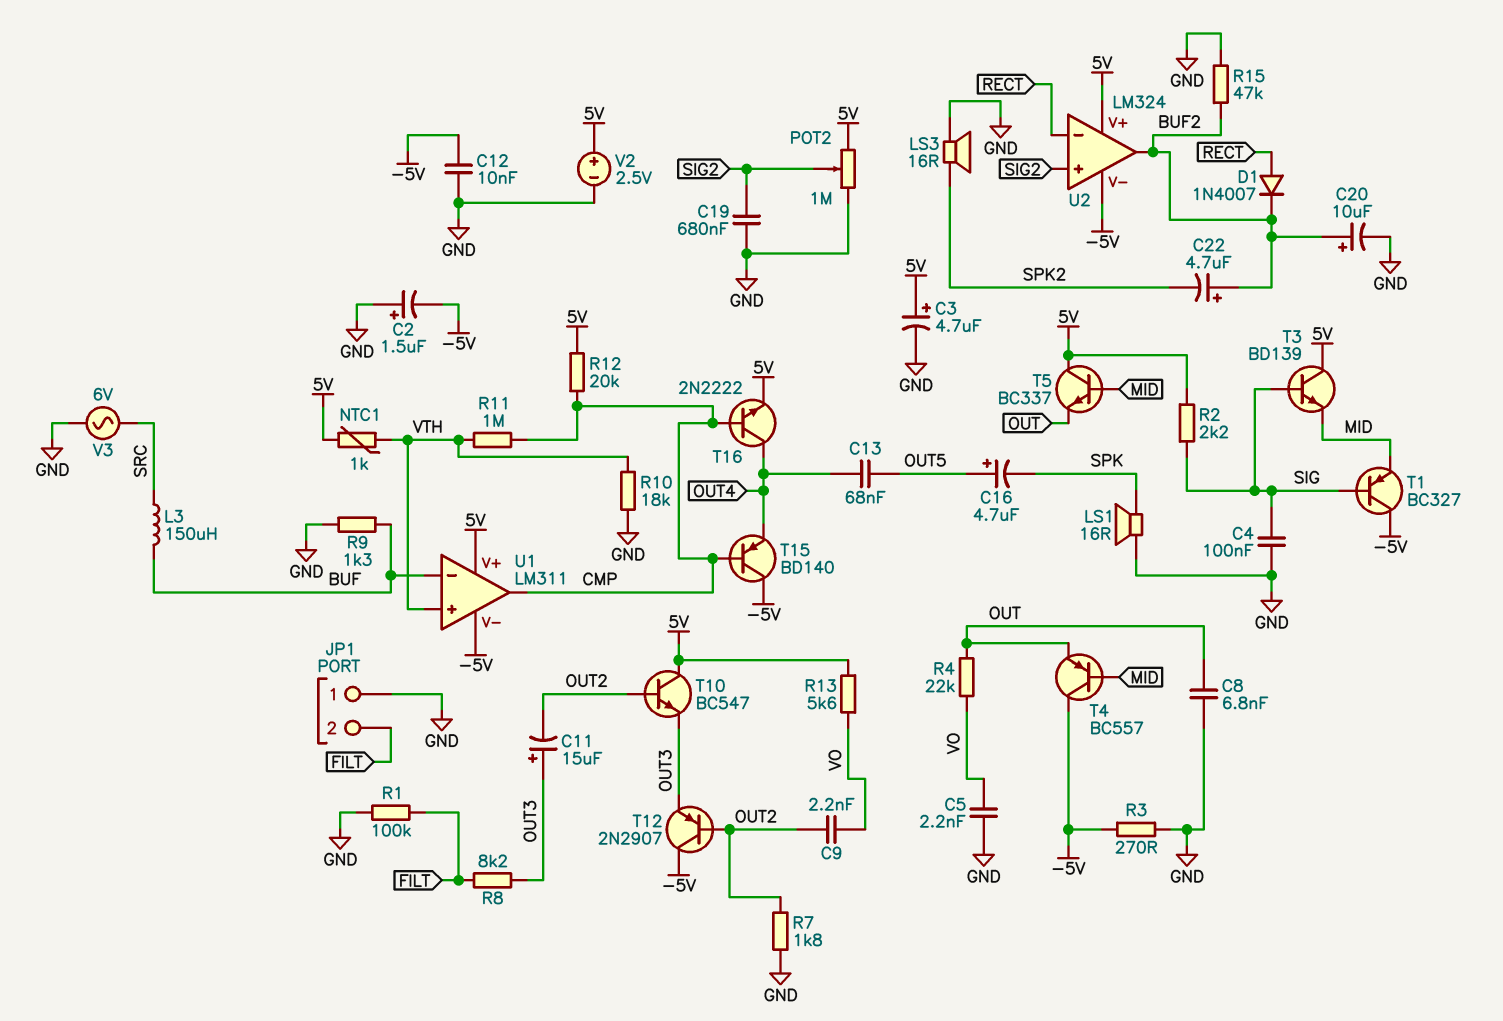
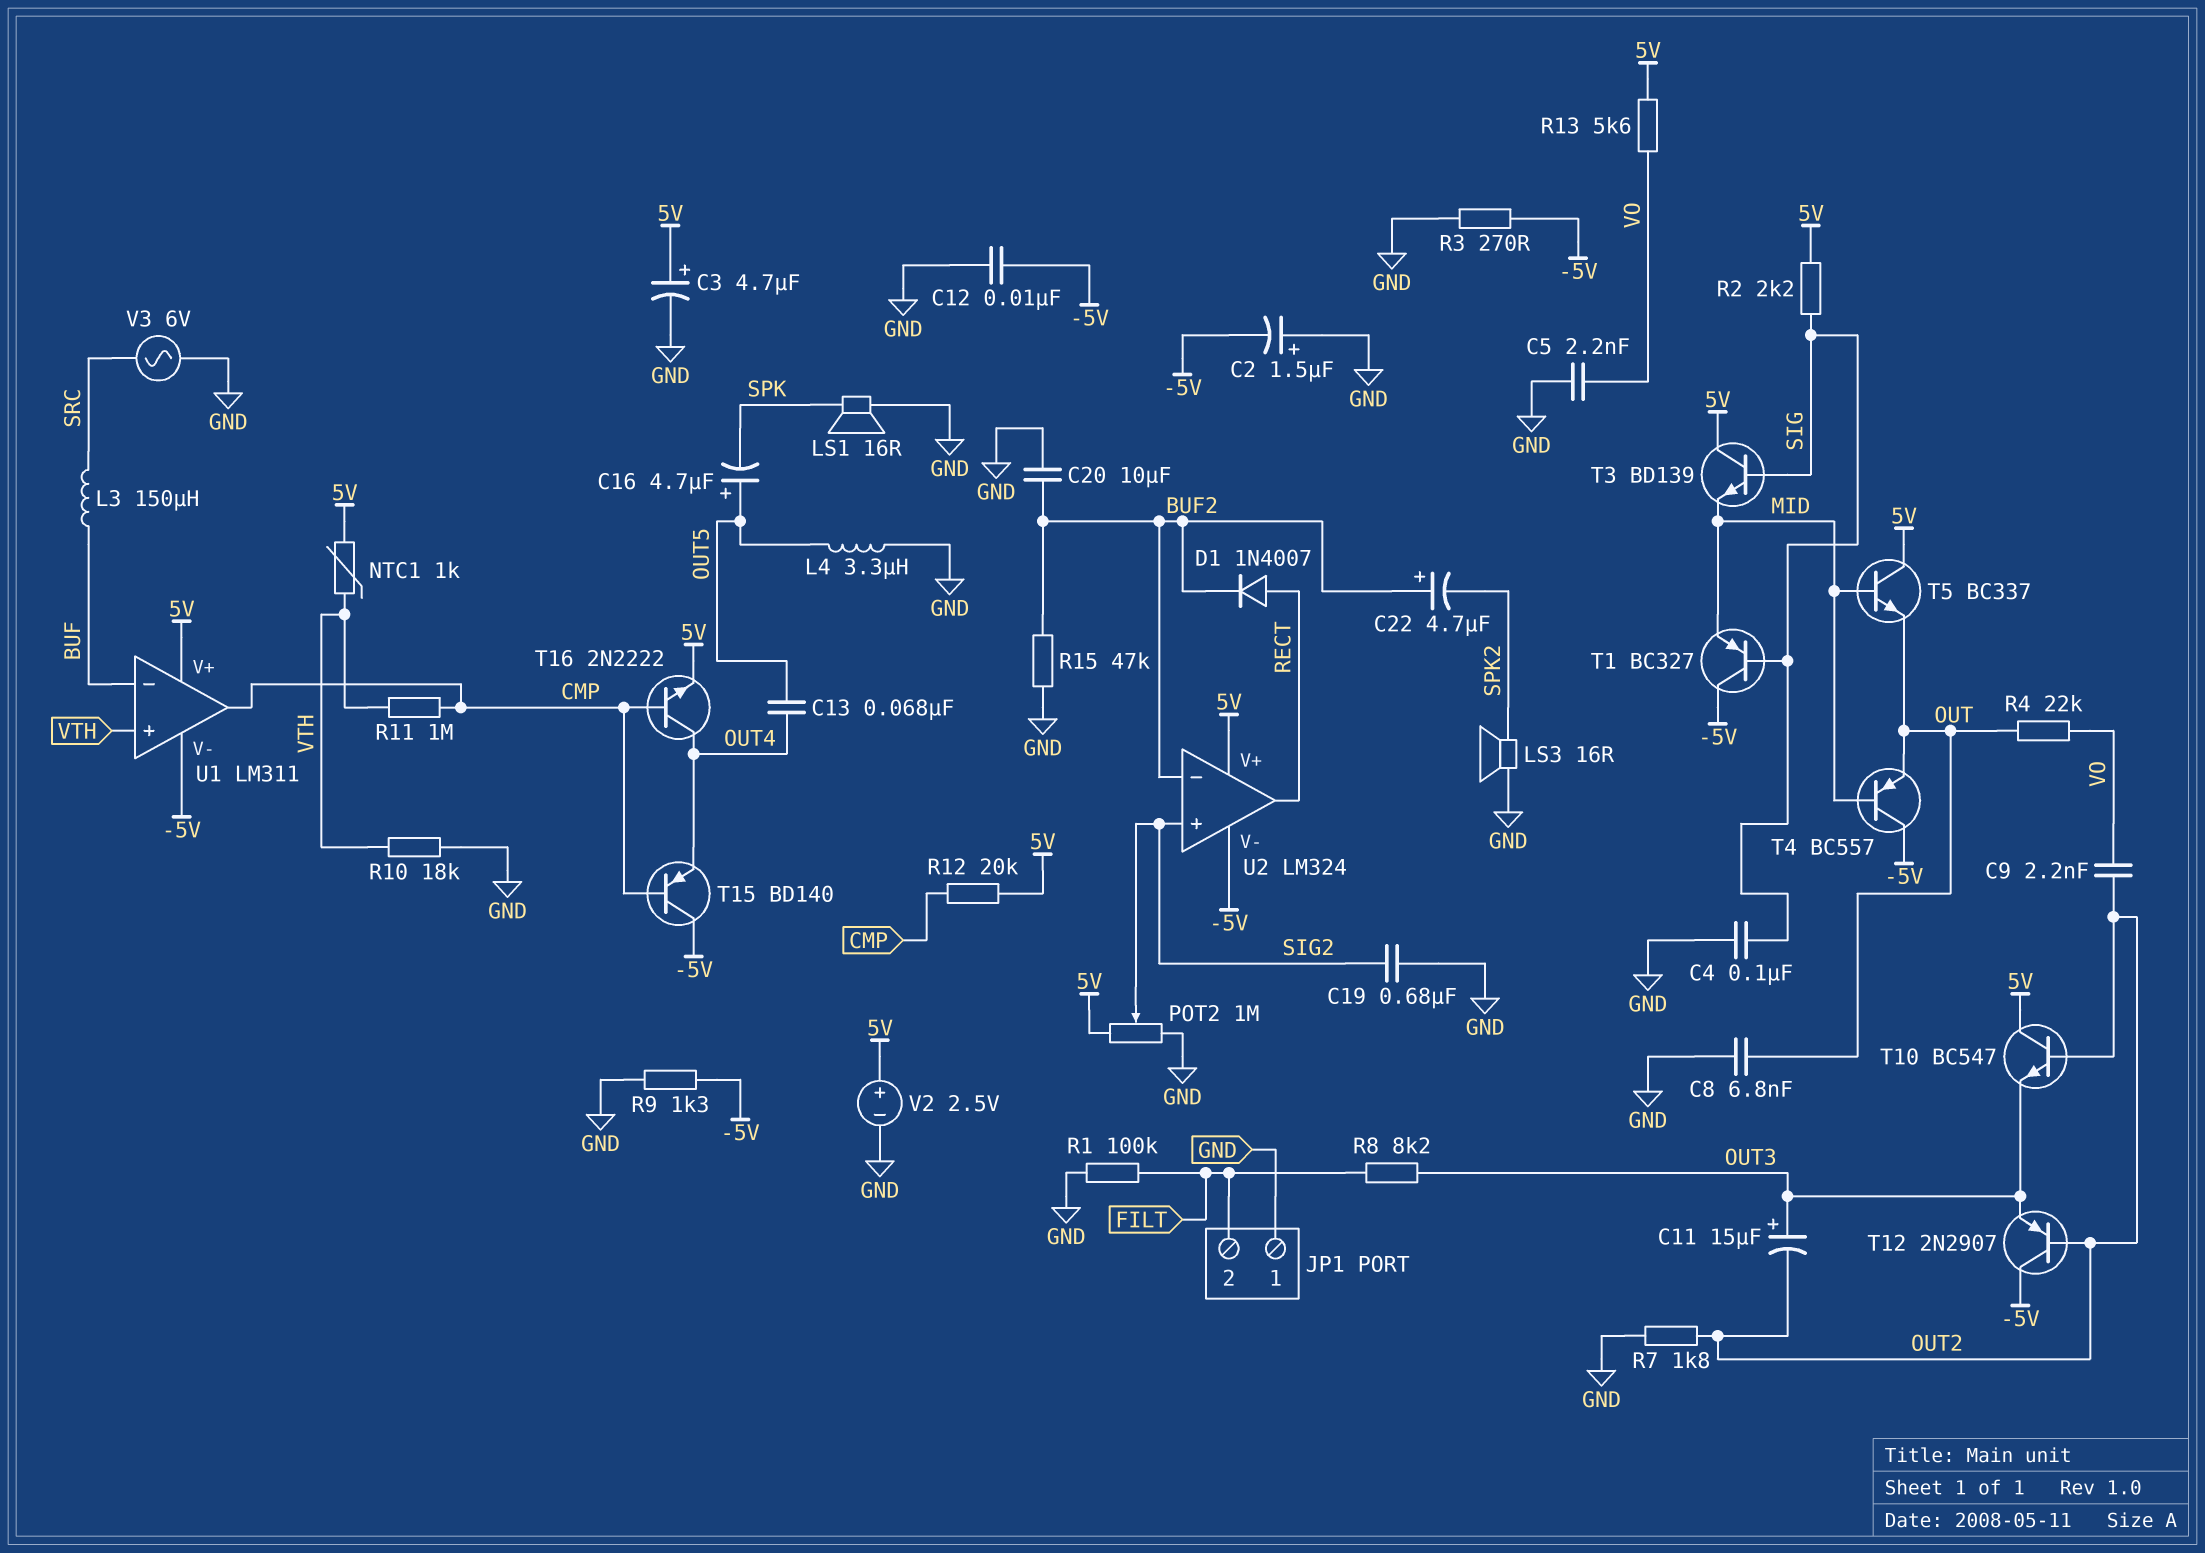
C20: 10uF (plus BUF2, minus GND) -> 10uF (BUF2, GND)
L4: none -> 3.3uH (GND, OUT5)
R9: 1.3k (BUF, GND) -> 1.3k (-5V, GND)
U2 pin in-: RECT -> BUF2
U2 pin out: BUF2 -> RECT

